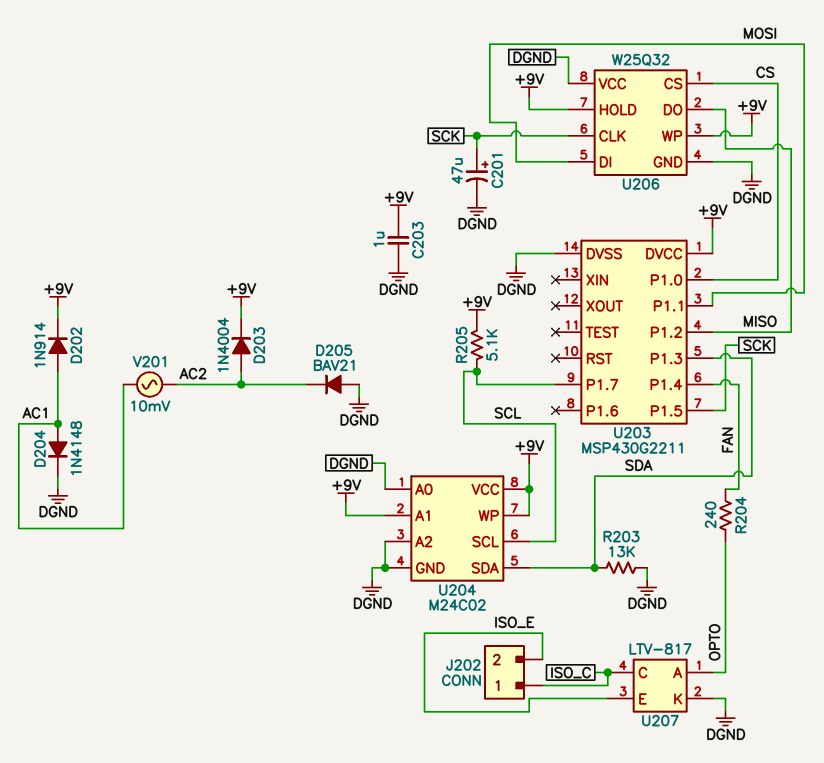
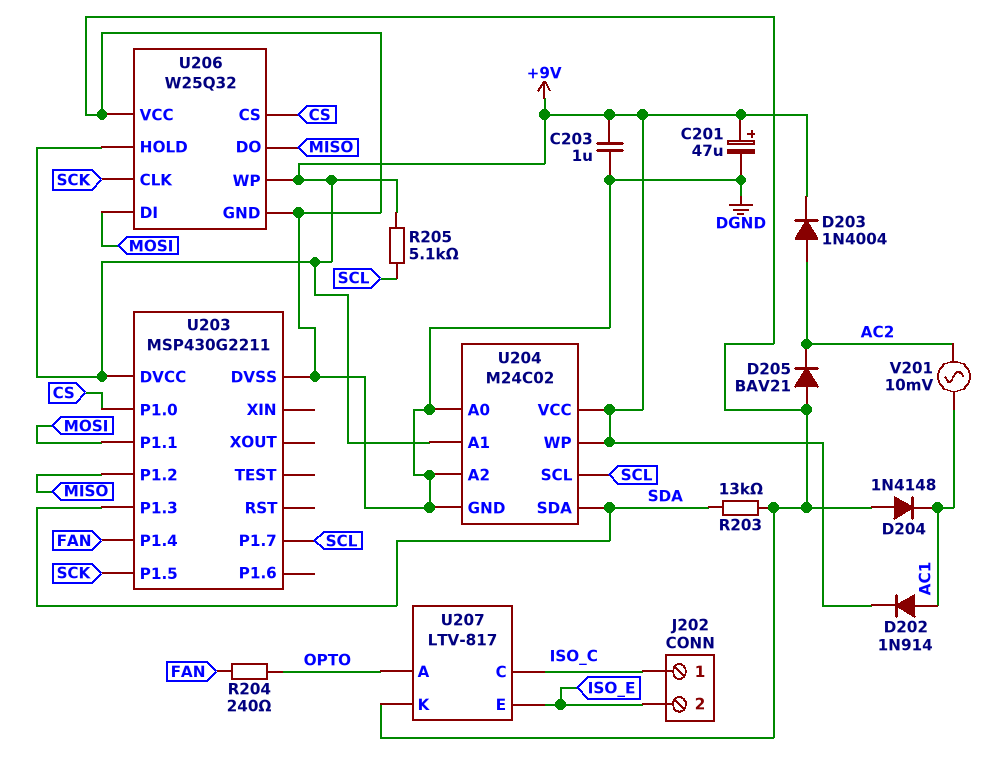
C201: 47uF (plus SCK, minus DGND) -> 47uF (plus +9V, minus DGND)
D204: diode 1N4148 (A AC1, K DGND) -> diode 1N4148 (A DGND, K AC1)

